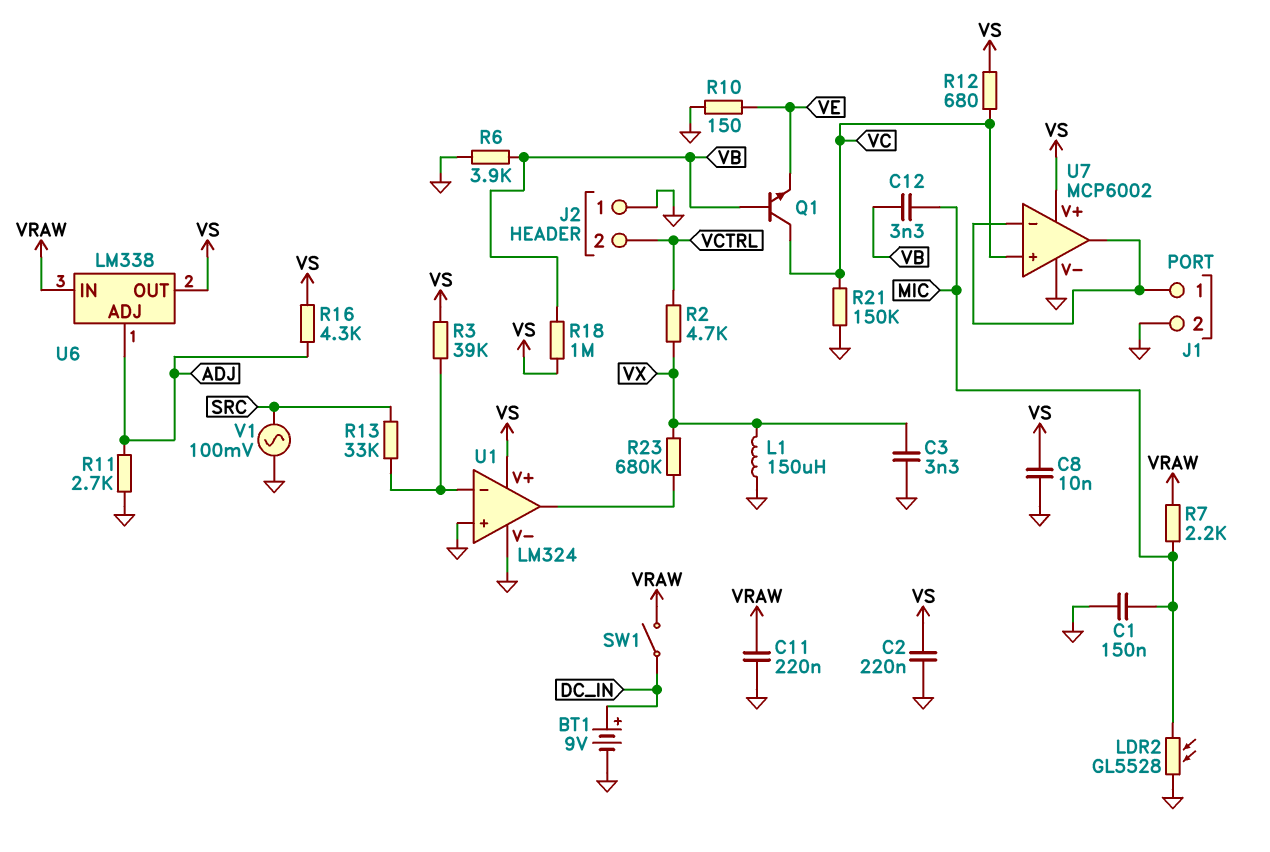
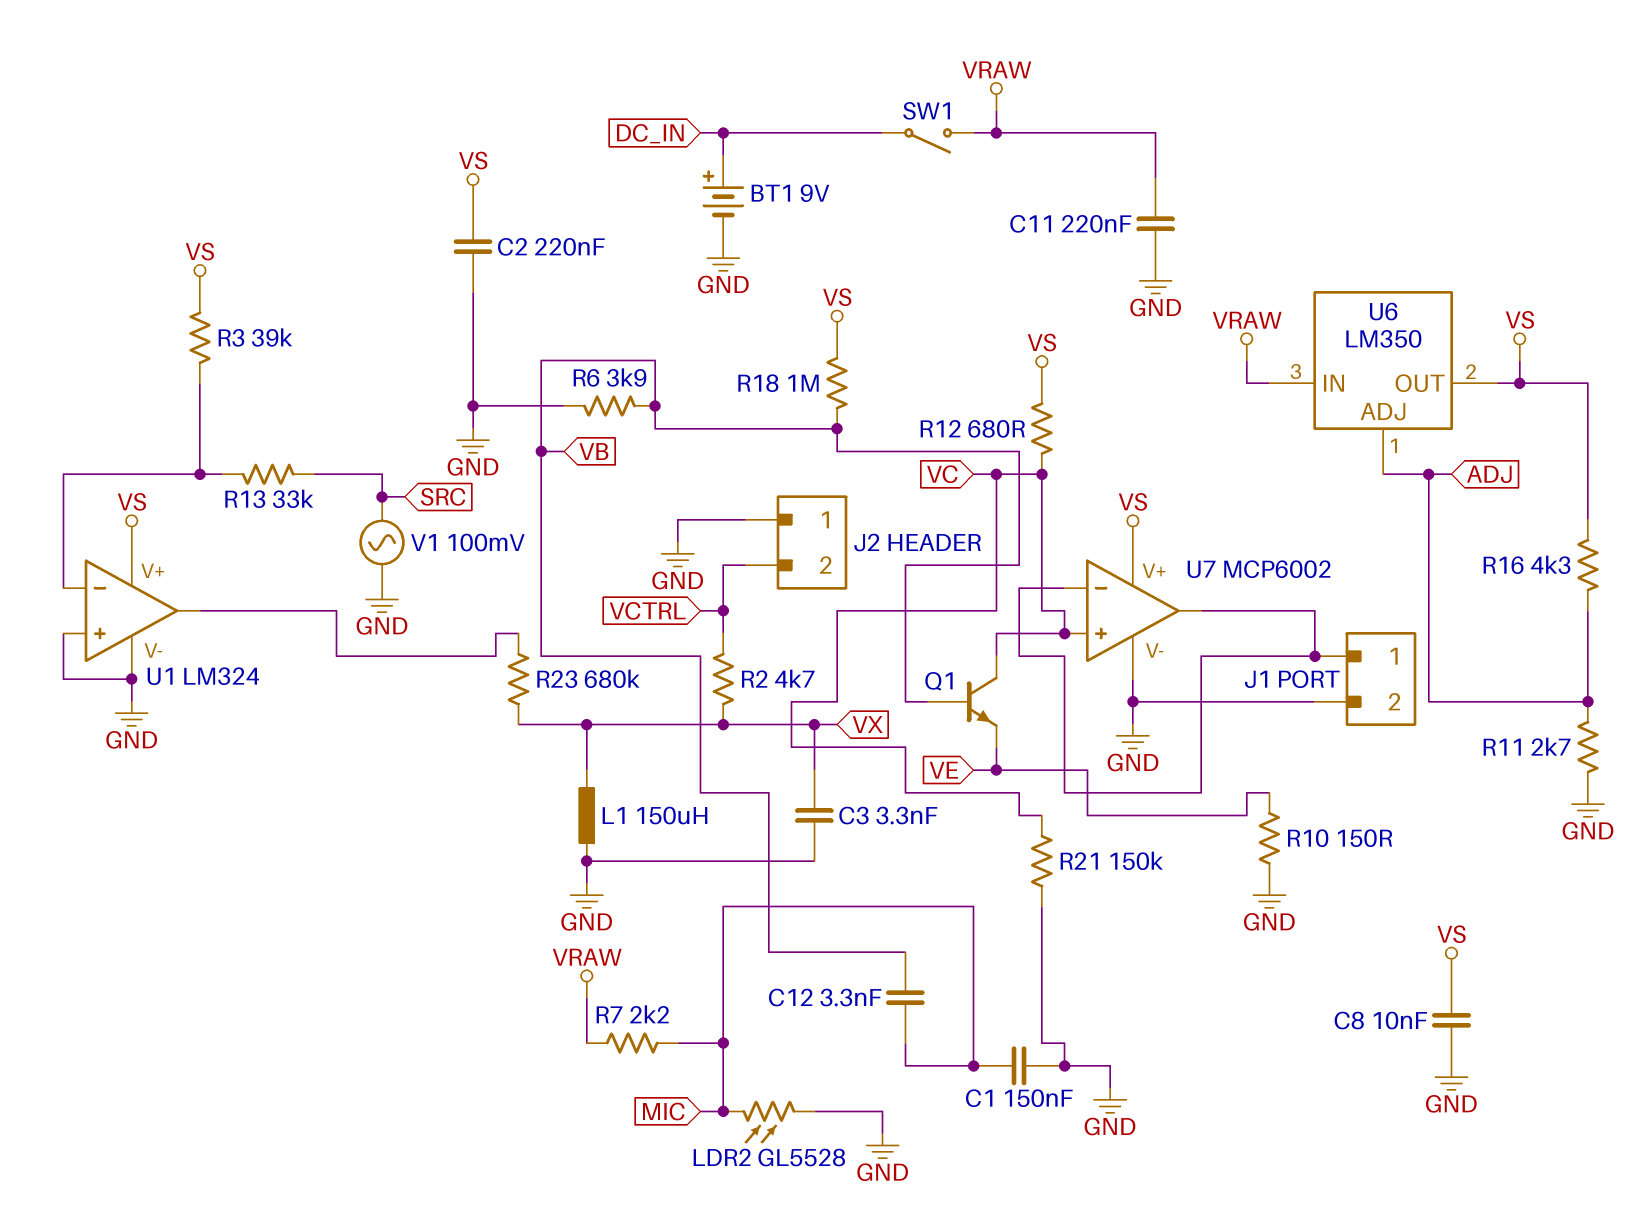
U6: LM338 -> LM350

